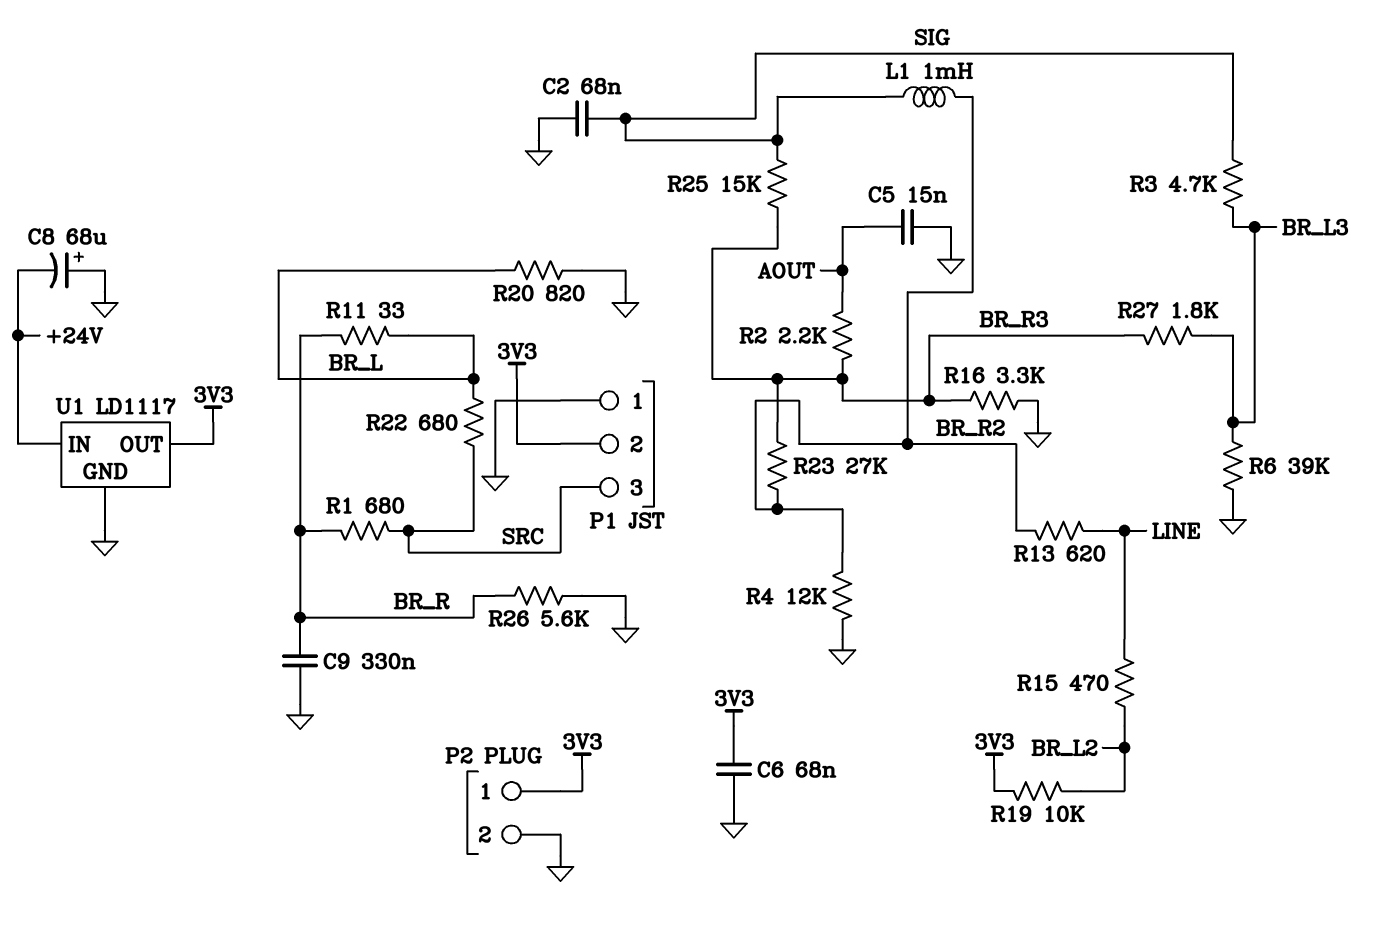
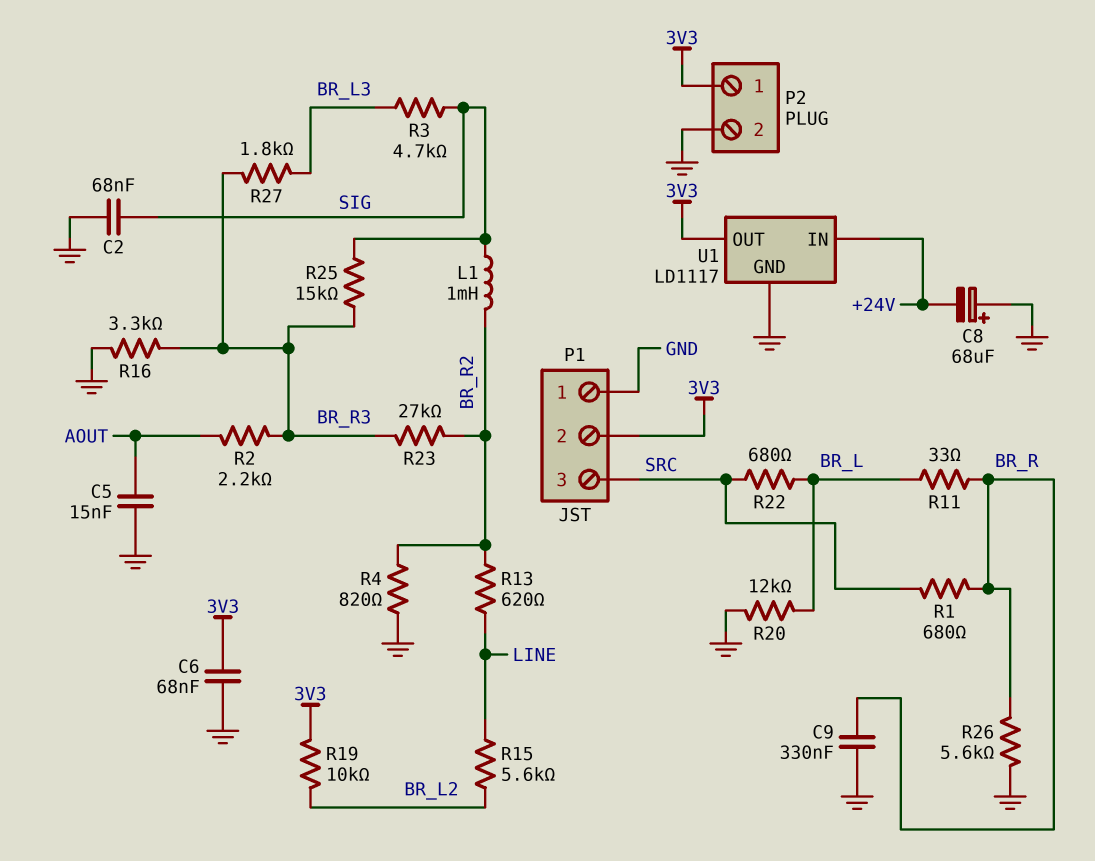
R4: 12k (BR_R2, GND) -> 820 (BR_R2, GND)
R6: 39k (BR_L3, GND) -> none
R15: 470 (BR_L2, LINE) -> 5.6k (BR_L2, LINE)
R20: 820 (BR_L, GND) -> 12k (BR_L, GND)

